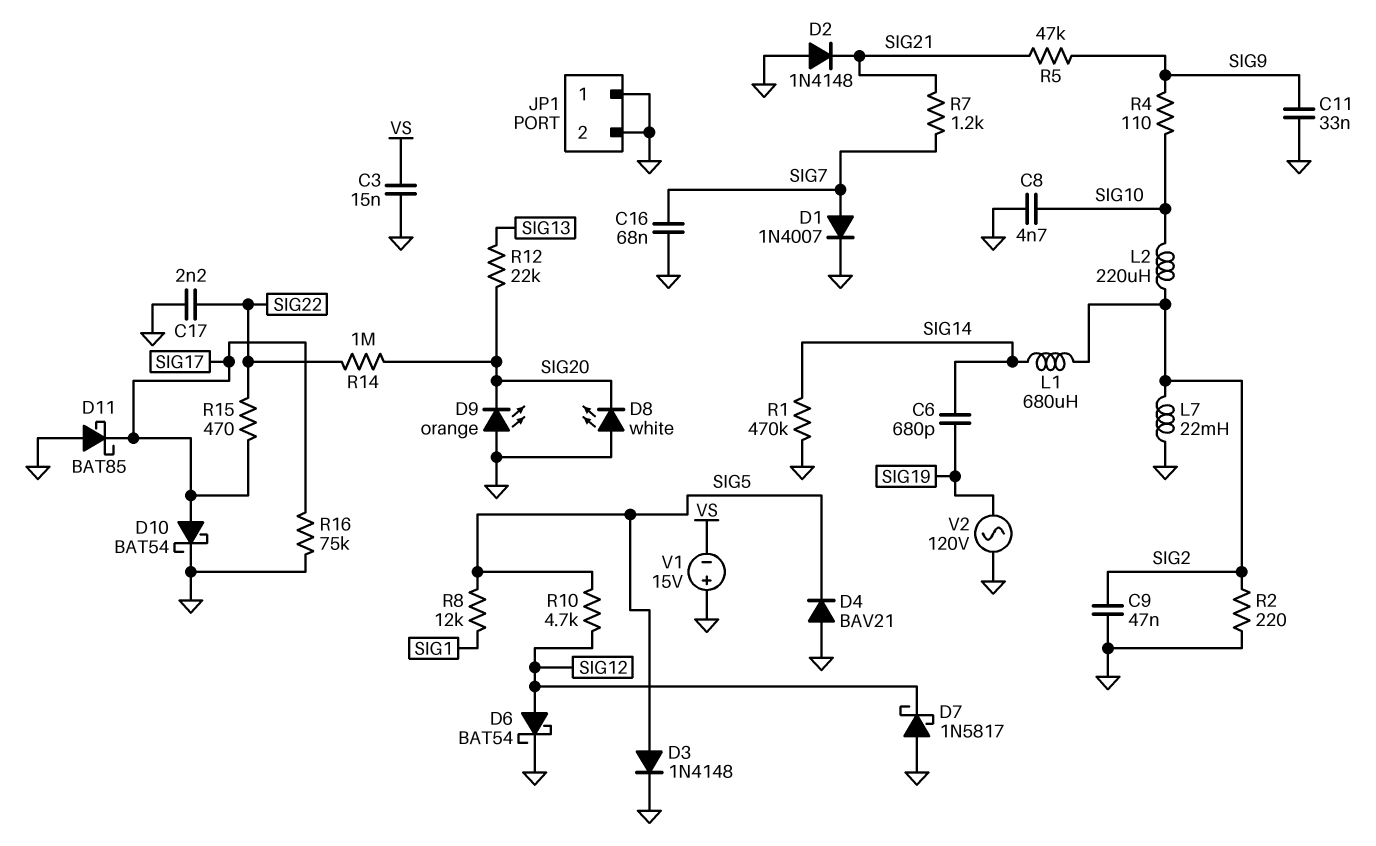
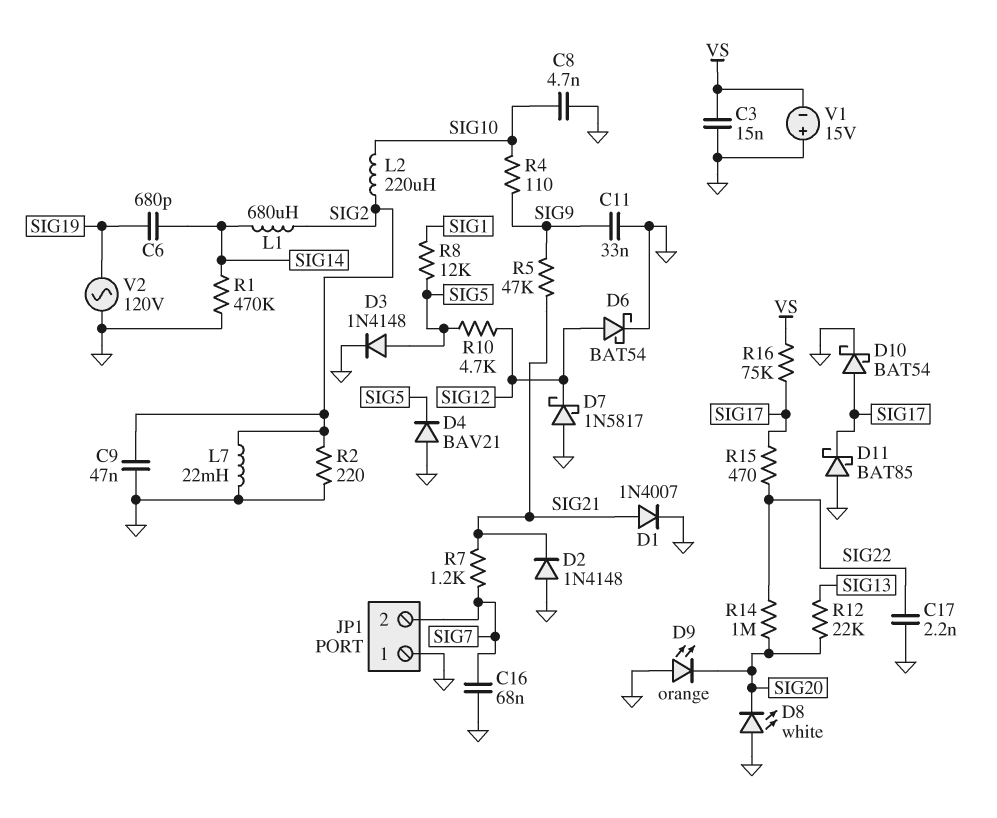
D1: diode 1N4007 (A SIG7, K GND) -> diode 1N4007 (A SIG21, K GND)
JP1 pin 2: GND -> SIG7
R16: 75k (GND, SIG17) -> 75k (SIG17, VS)

